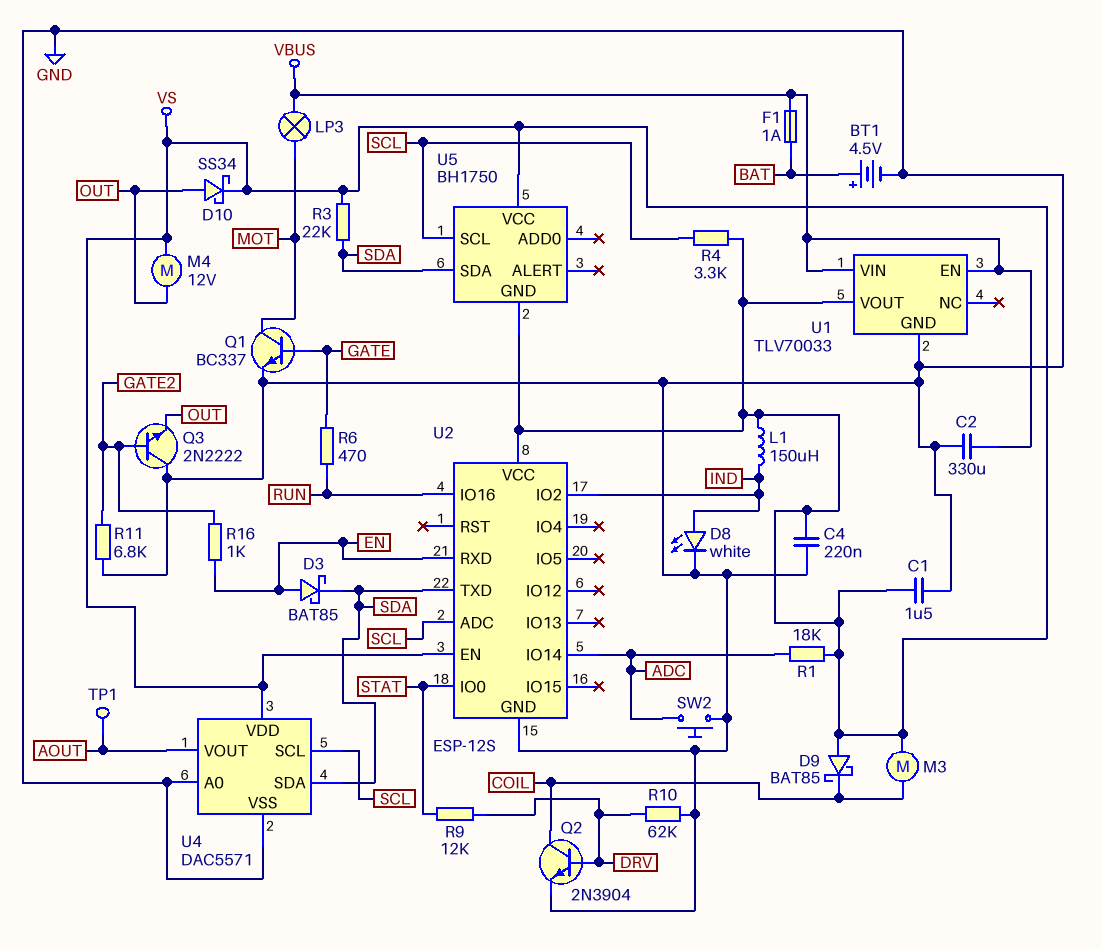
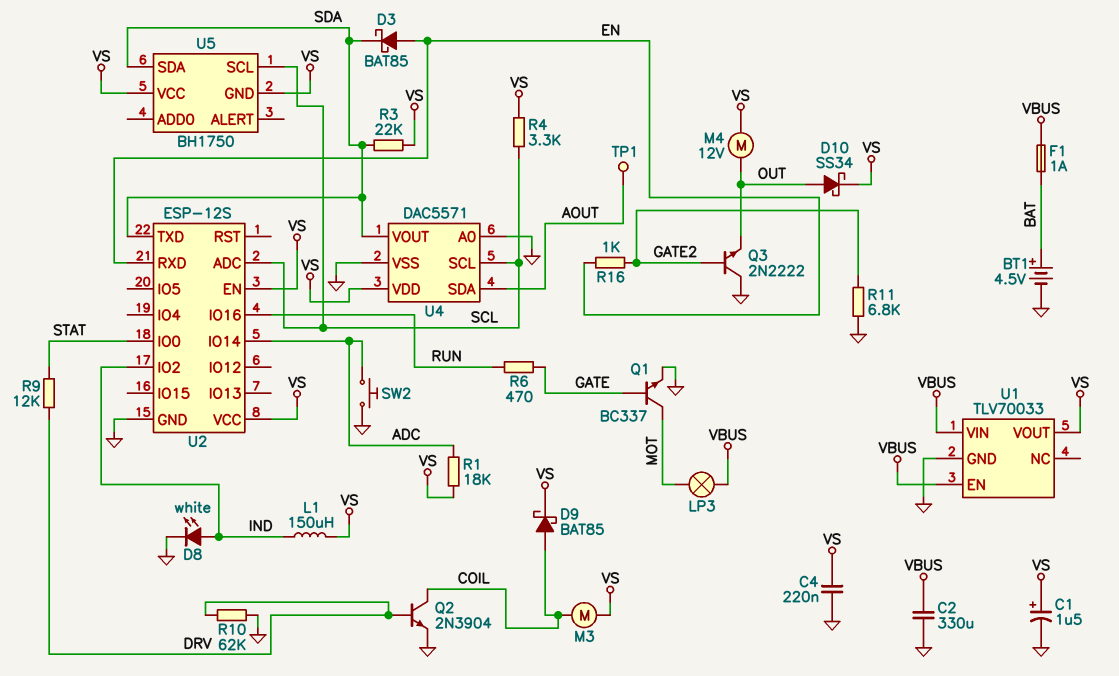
C1: 1.5uF (GND, VS) -> 1.5uF (plus VS, minus GND)
D9: schottky BAT85 (A VS, K COIL) -> schottky BAT85 (A COIL, K VS)
U4 pin SDA: SDA -> AOUT
U4 pin VOUT: AOUT -> SDA

